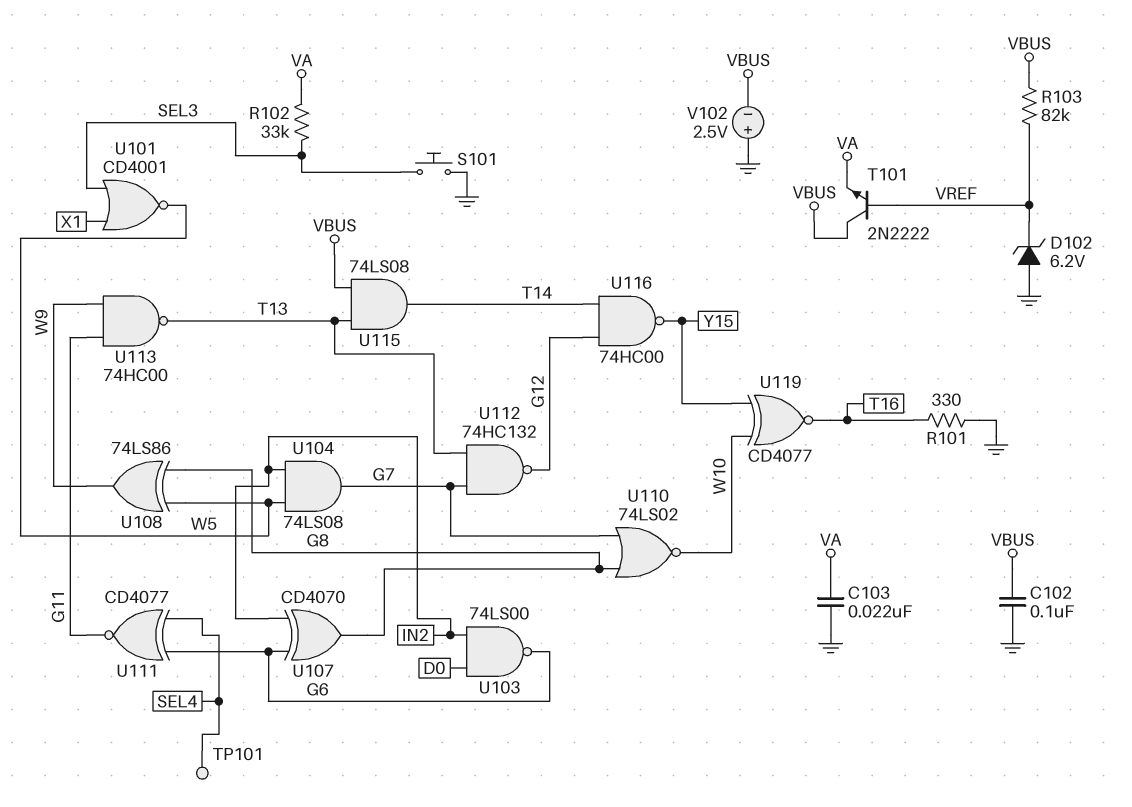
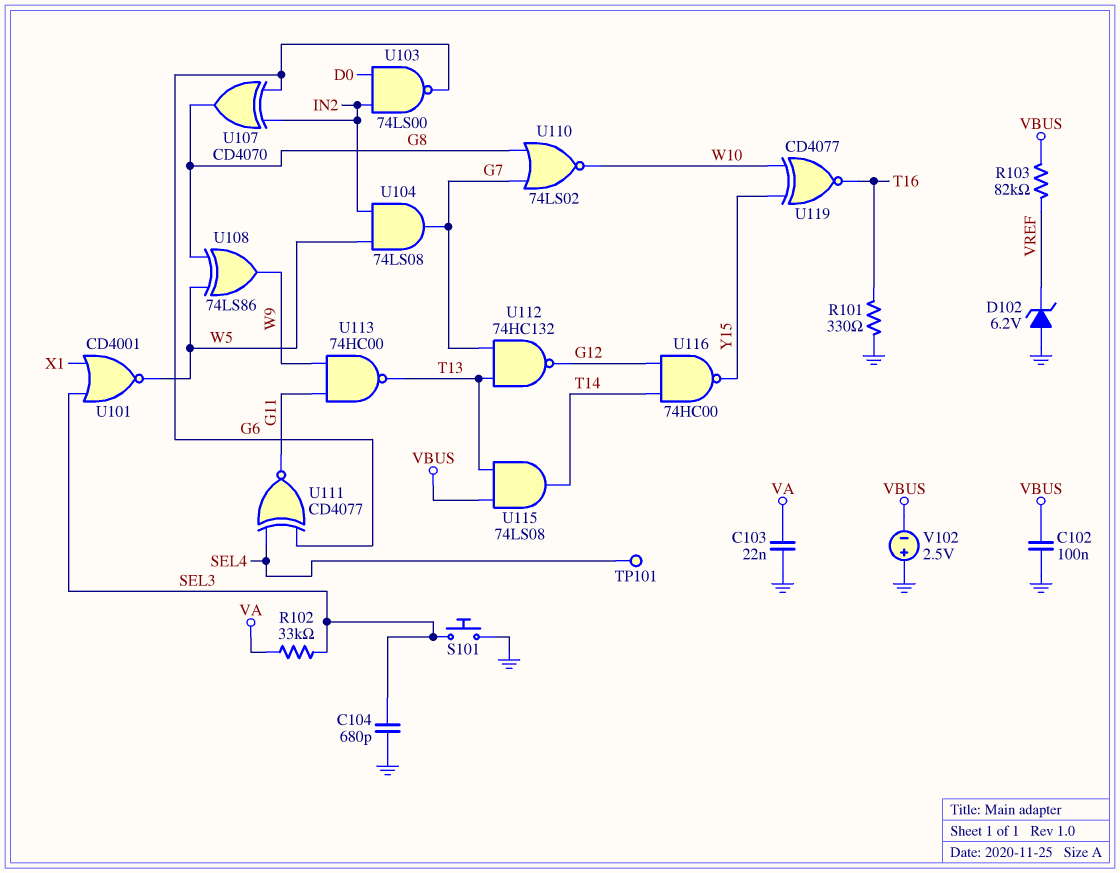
C104: none -> 680pF (GND, SEL3)
T101: NPN 2N2222 (B VREF, C VBUS, E VA) -> none

